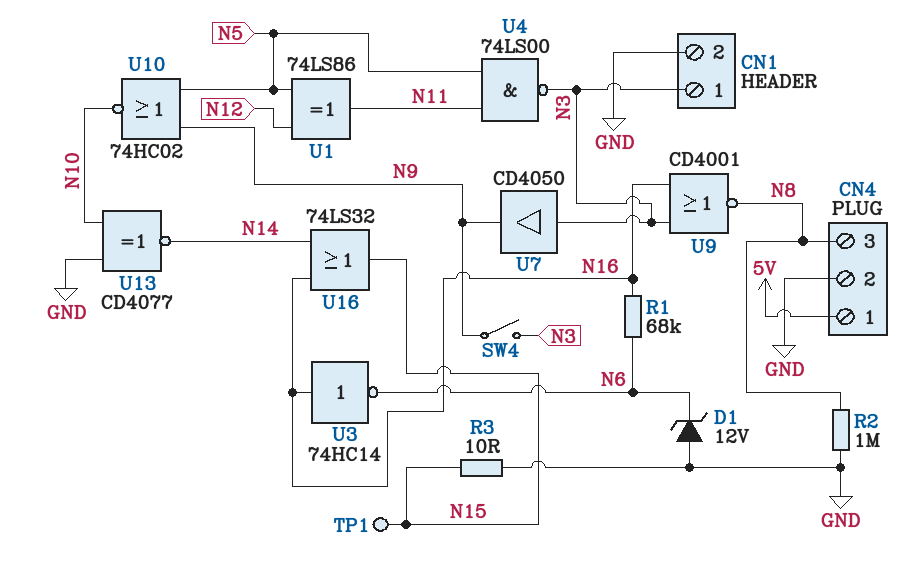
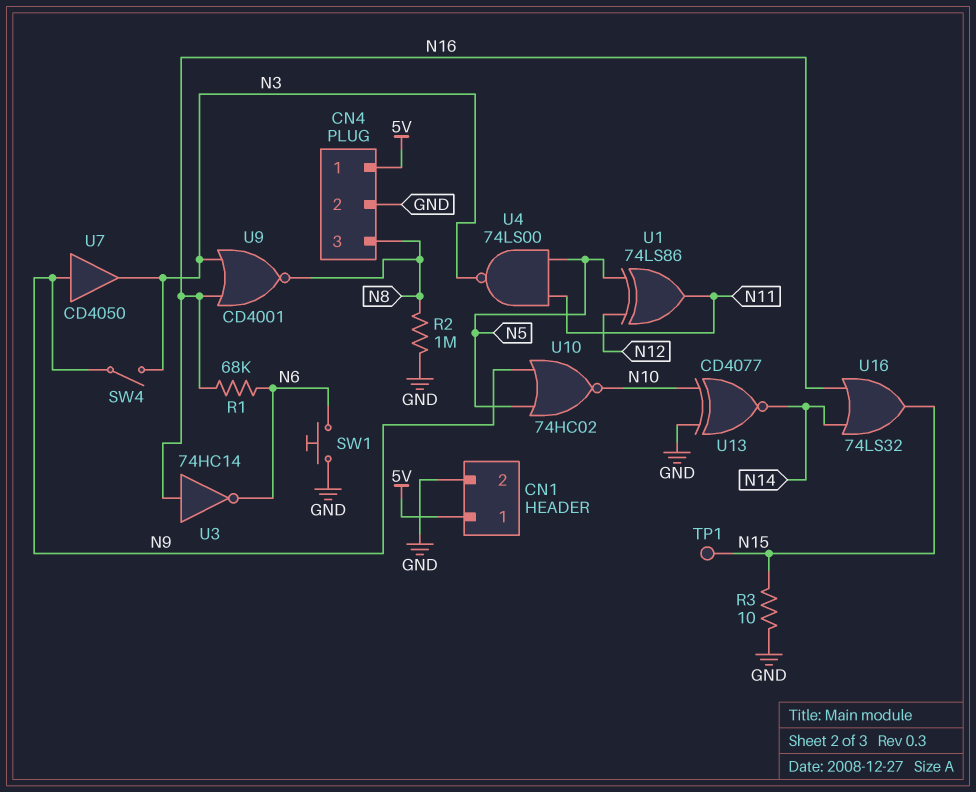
CN1 pin 1: N3 -> 5V
D1: zener 12V (A GND, K N6) -> none
SW1: none -> button (GND, N6)
U7: buffer CD4050 (in N3, out N9) -> buffer CD4050 (in N9, out N3)

